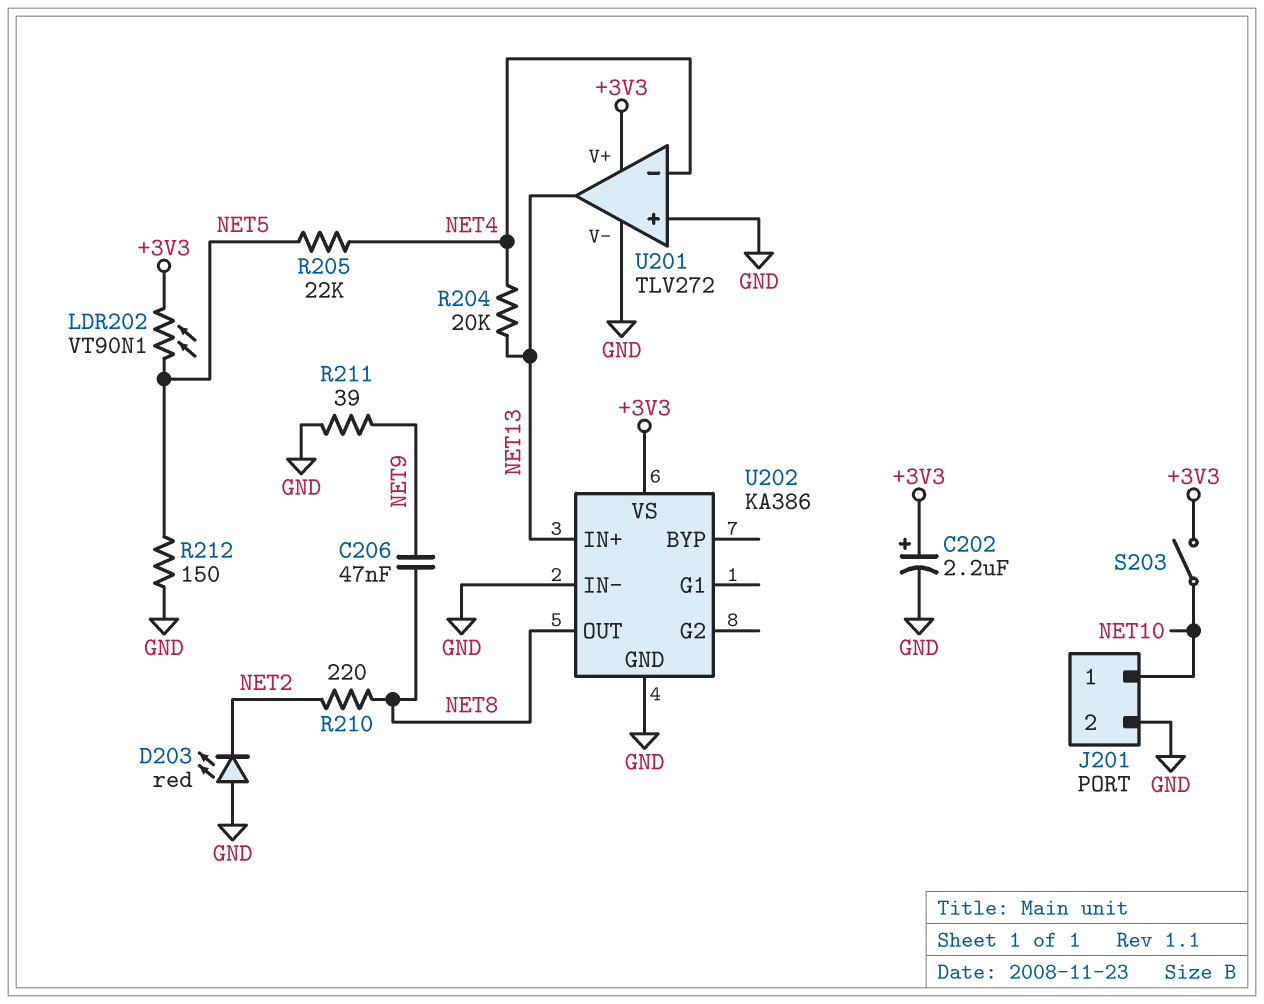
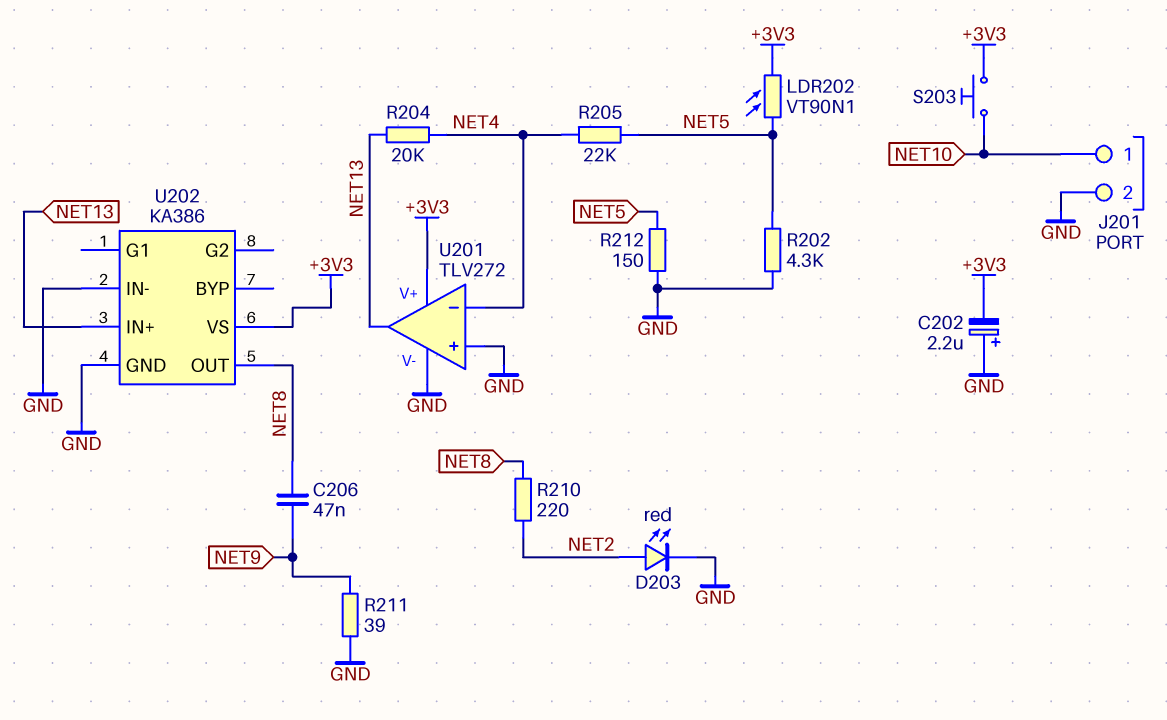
C202: 2.2uF (plus +3V3, minus GND) -> 2.2uF (plus GND, minus +3V3)
D203: LED red (A GND, K NET2) -> LED red (A NET2, K GND)
R202: none -> 4.3k (GND, NET5)
S203: switch (+3V3, NET10) -> button (+3V3, NET10)

